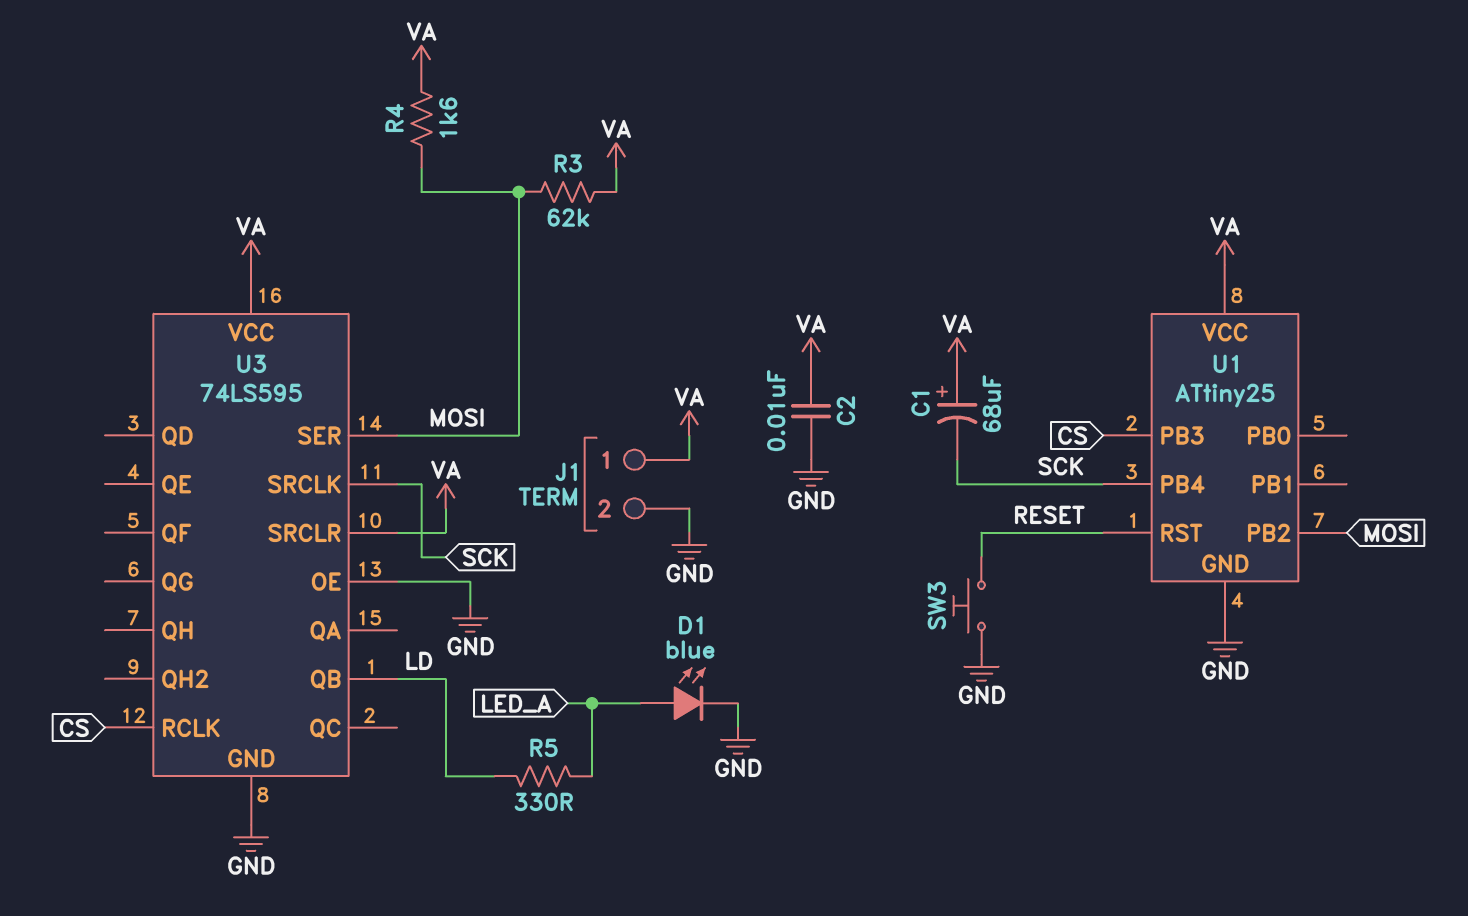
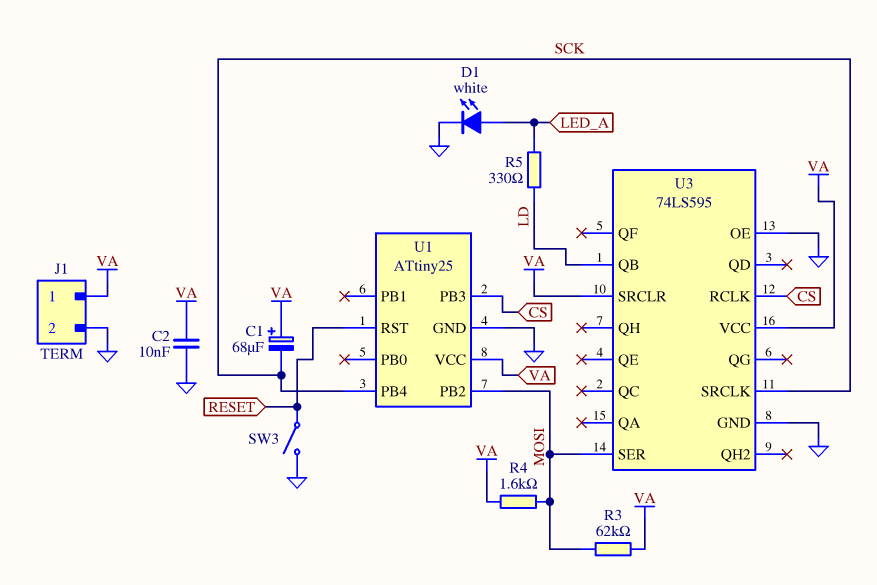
D1: LED blue (A LED_A, K GND) -> LED white (A LED_A, K GND)
SW3: button (GND, RESET) -> switch (GND, RESET)

